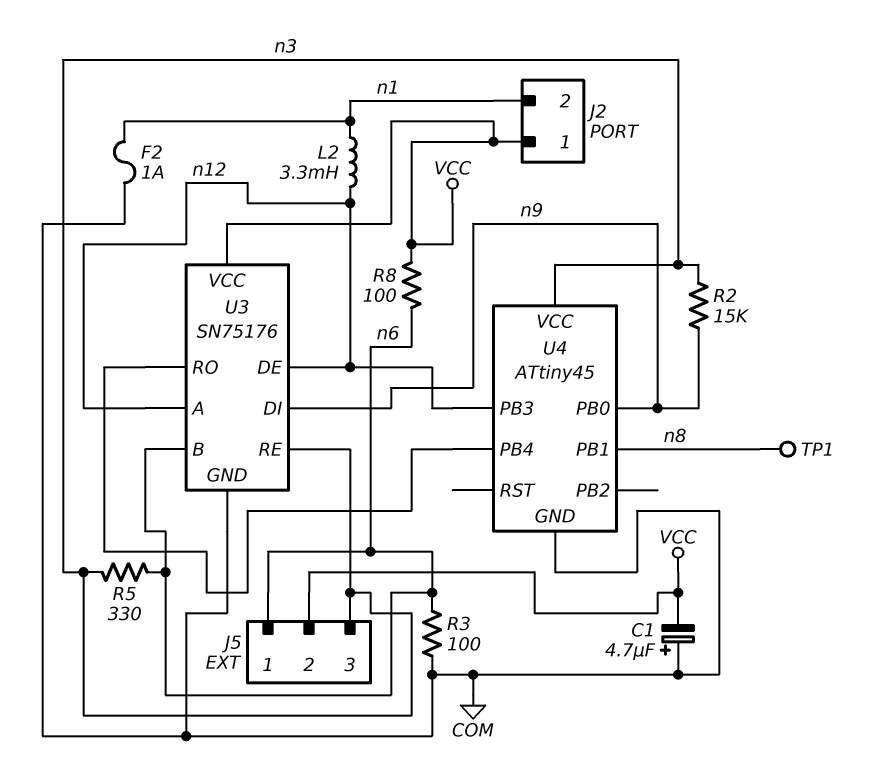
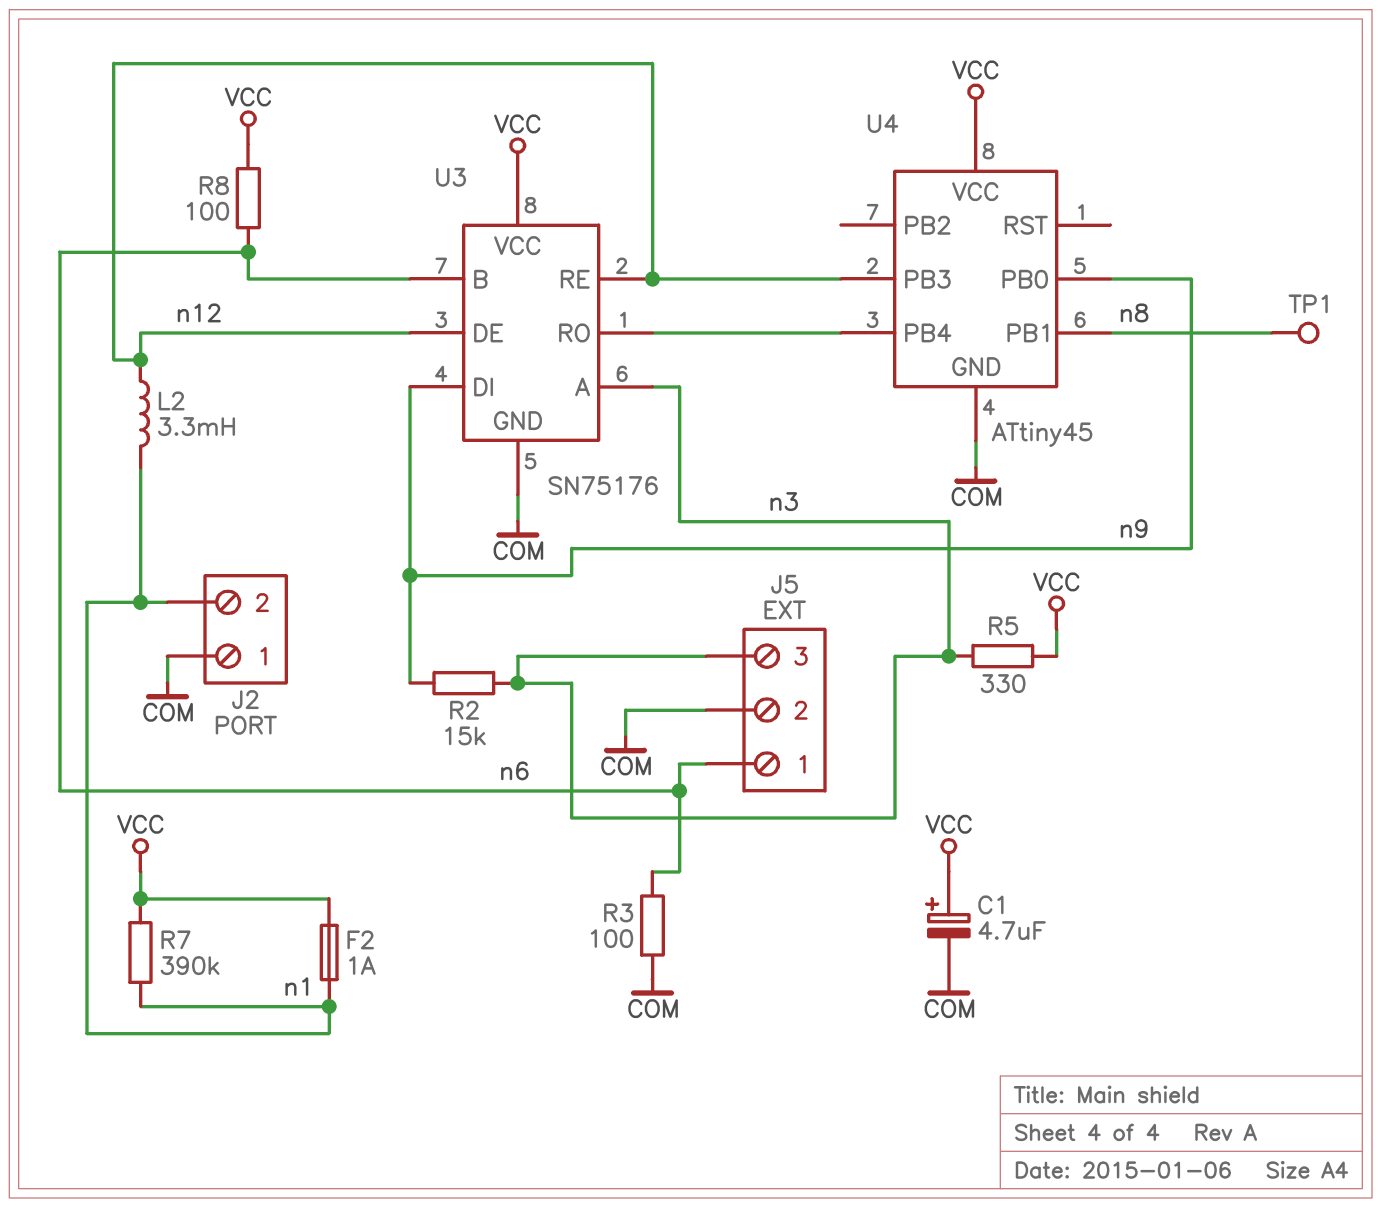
C1: 4.7uF (plus COM, minus VCC) -> 4.7uF (plus VCC, minus COM)
F2: 1A (COM, n1) -> 1A (VCC, n1)
J2 pin 1: VCC -> COM
J5 pin 2: VCC -> COM
R5: 330 (n3, n6) -> 330 (VCC, n3)
R7: none -> 390k (VCC, n1)
U3 pin A: n12 -> n3
U3 pin RE: n3 -> n12
U4 pin VCC: n3 -> VCC

